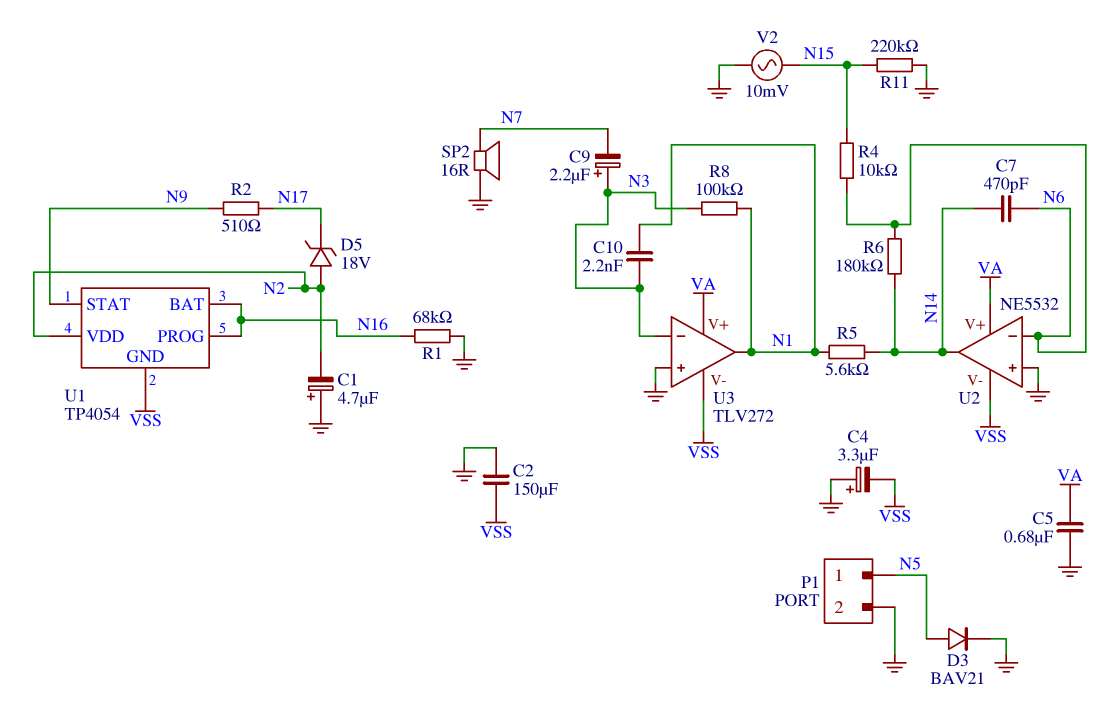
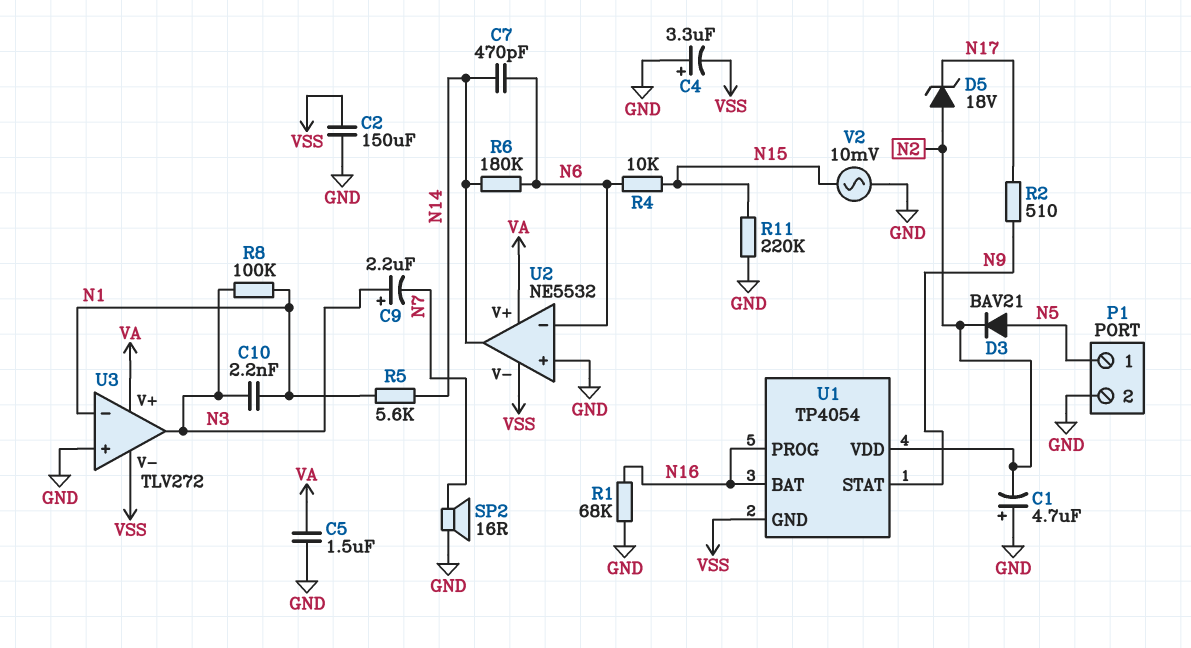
C5: 680nF (GND, VA) -> 1.5uF (GND, VA)
D3: diode BAV21 (A N5, K GND) -> diode BAV21 (A N5, K N2)
U3 pin in-: N3 -> N1
U3 pin out: N1 -> N3

